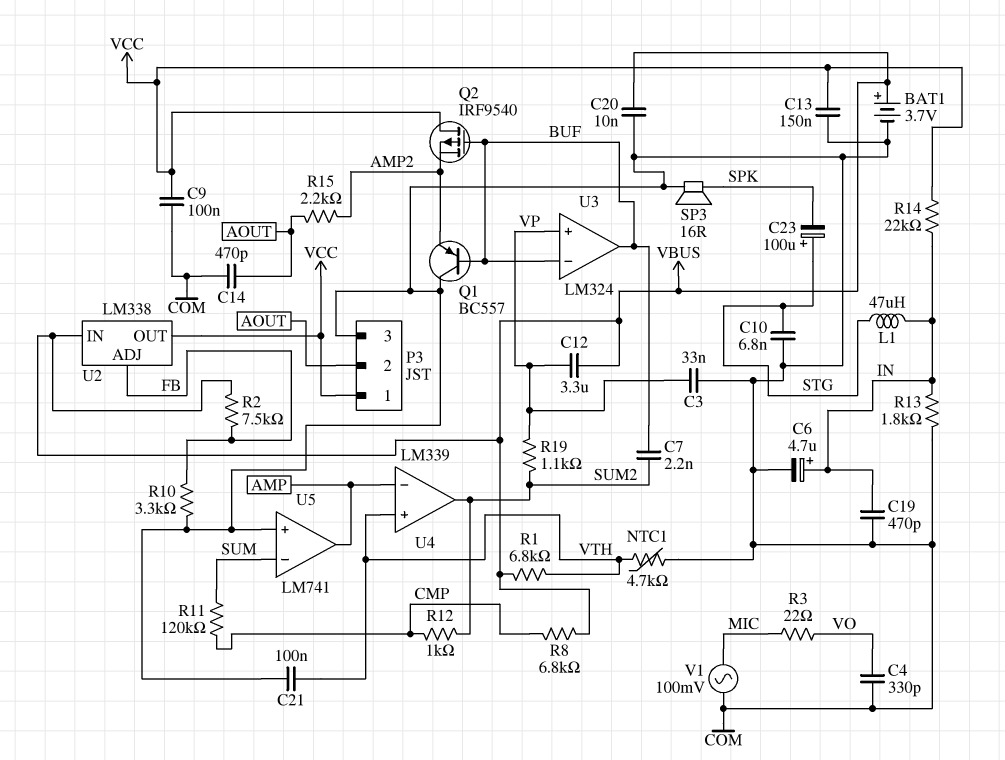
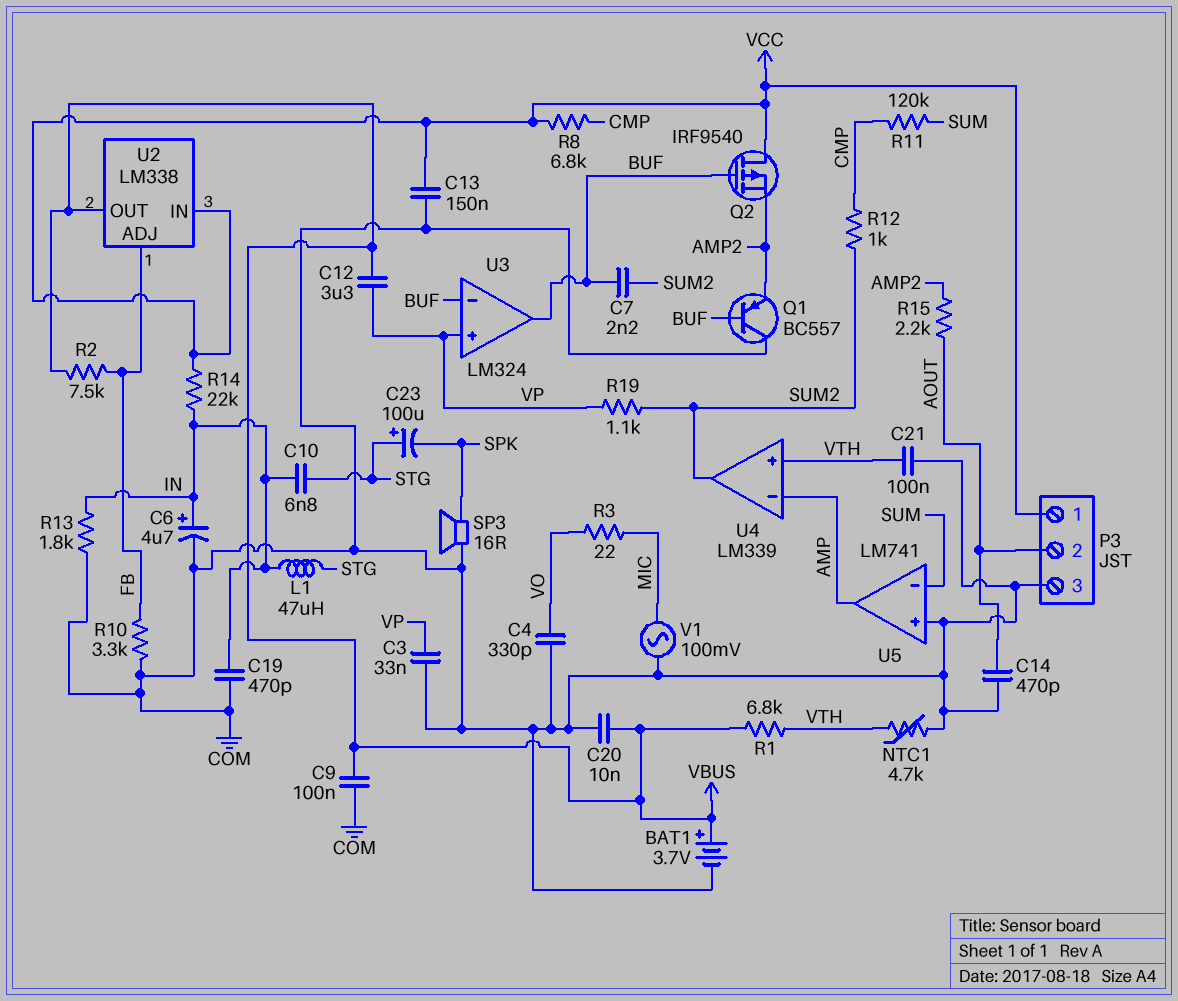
C9: 100nF (COM, VCC) -> 100nF (COM, VBUS)
C10: 6.8nF (COM, STG) -> 6.8nF (IN, STG)
R8: 6.8k (CMP, VBUS) -> 6.8k (CMP, VCC)
U2 pin IN: VBUS -> VCC
U2 pin OUT: VCC -> VBUS

